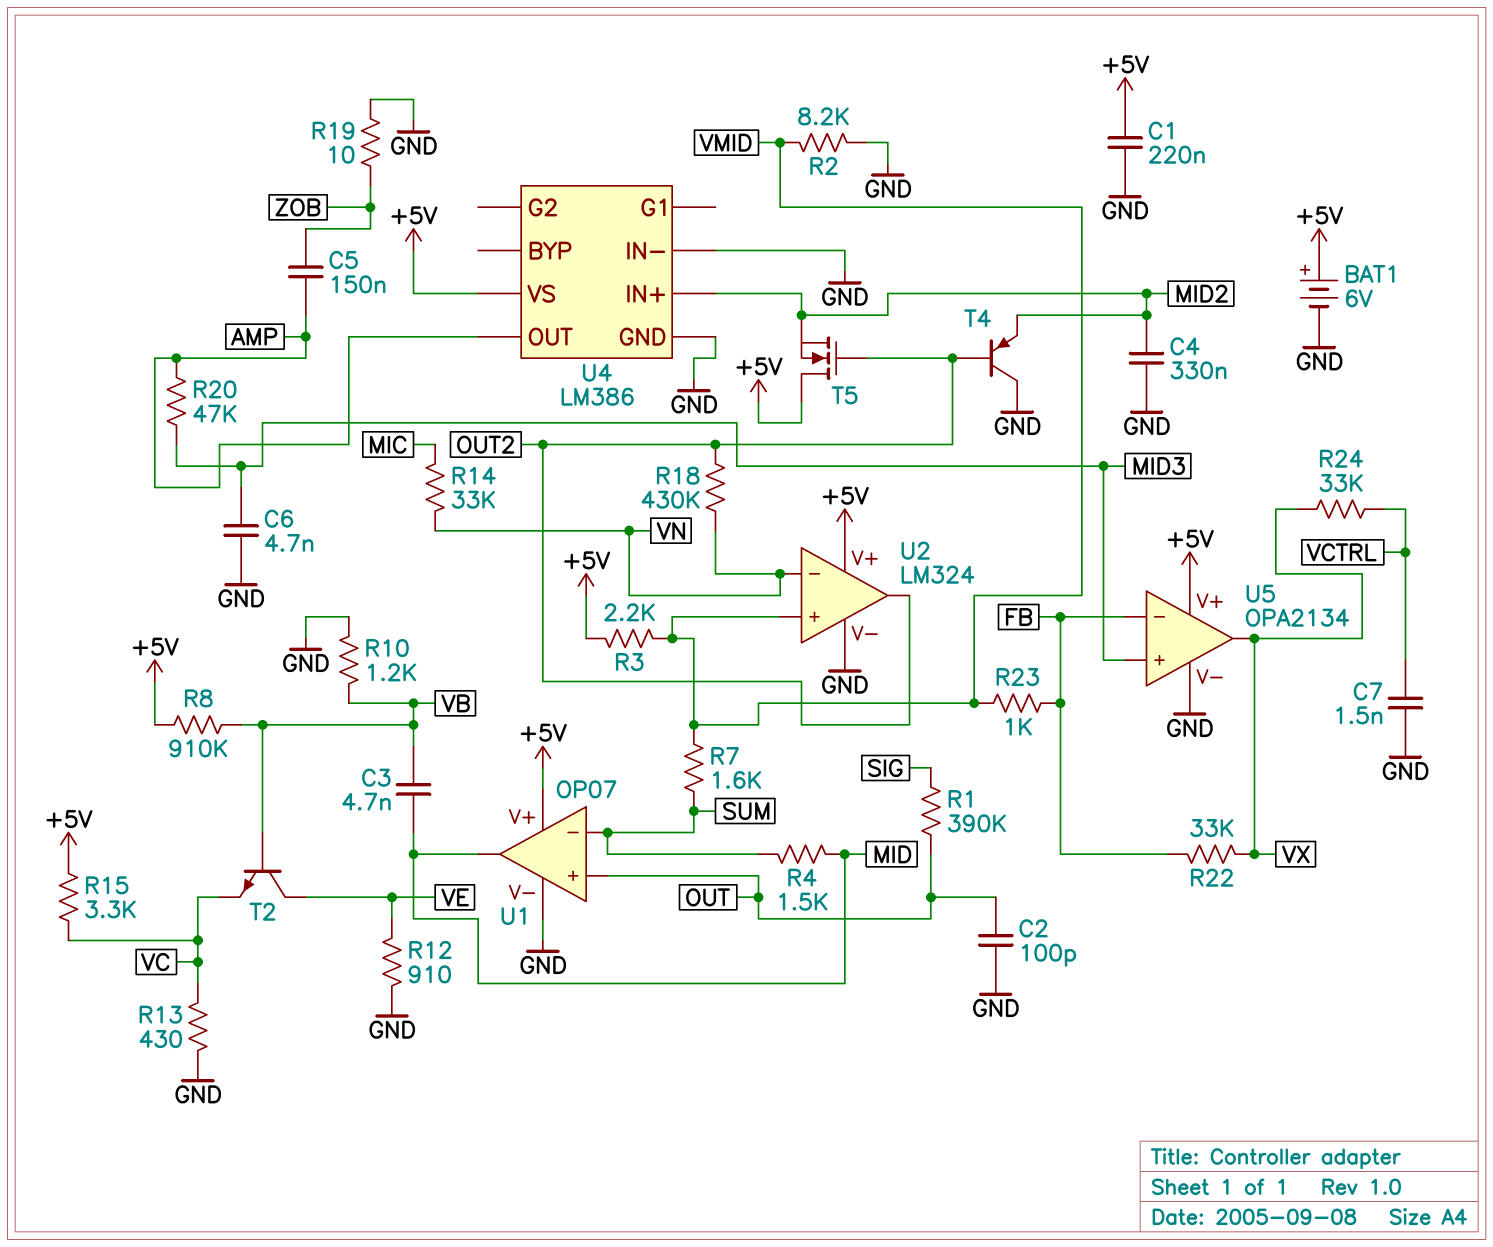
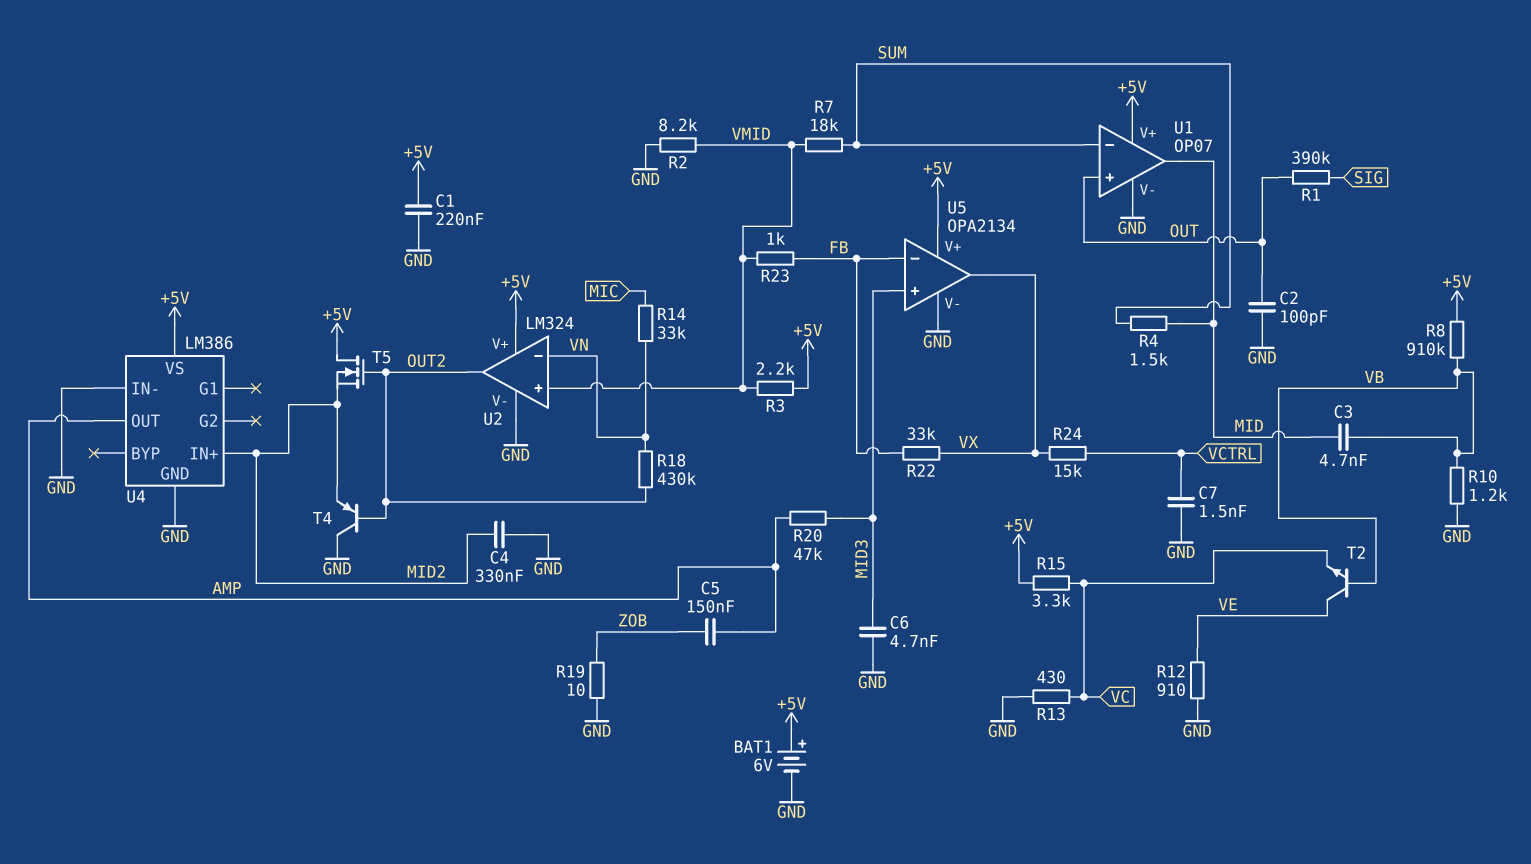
R7: 1.6k (SUM, VMID) -> 18k (SUM, VMID)
R24: 33k (VCTRL, VX) -> 15k (VCTRL, VX)

